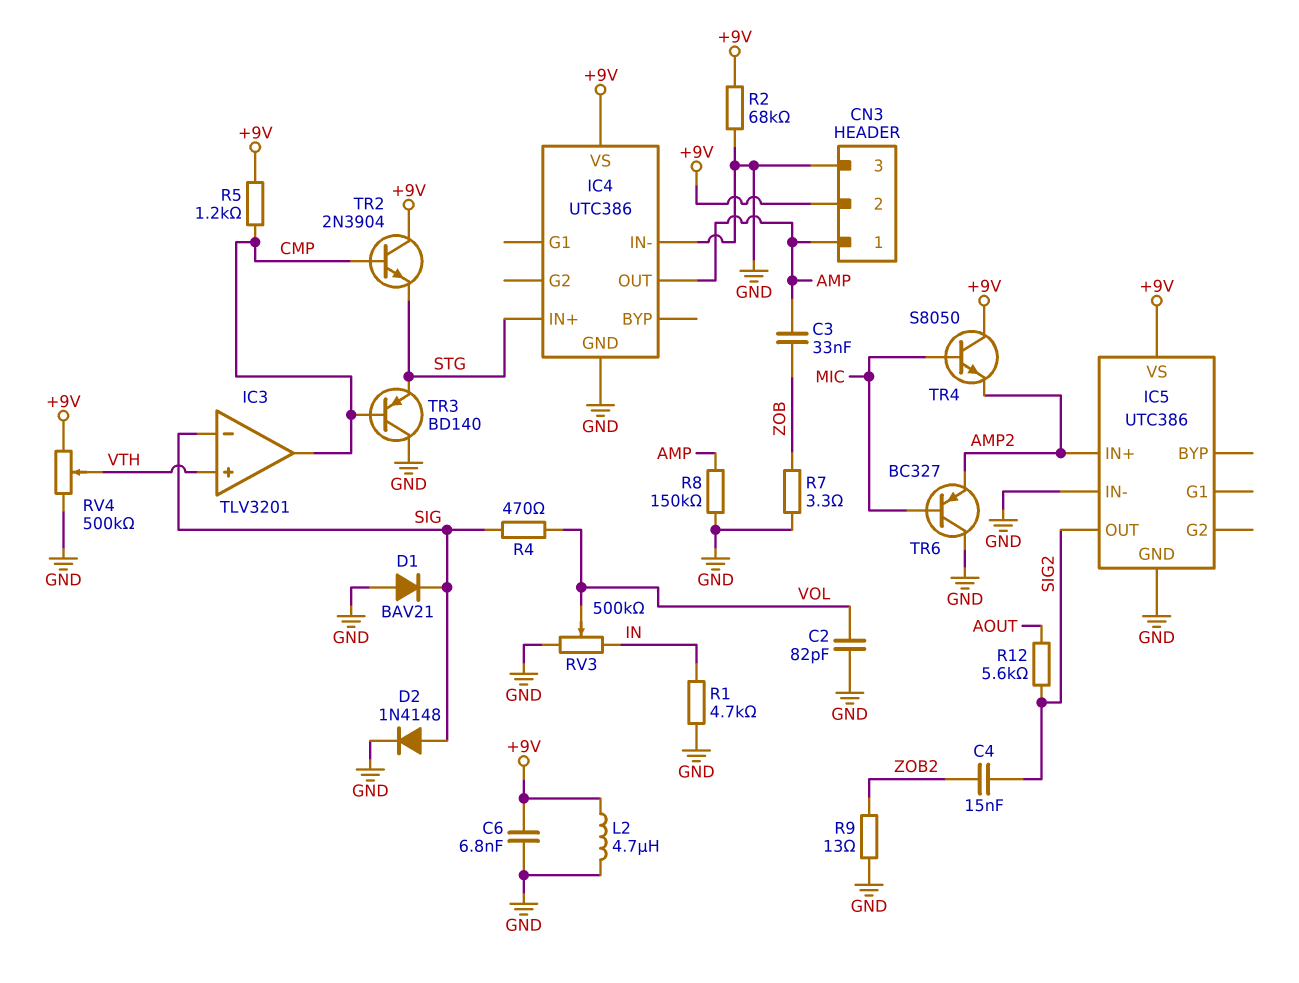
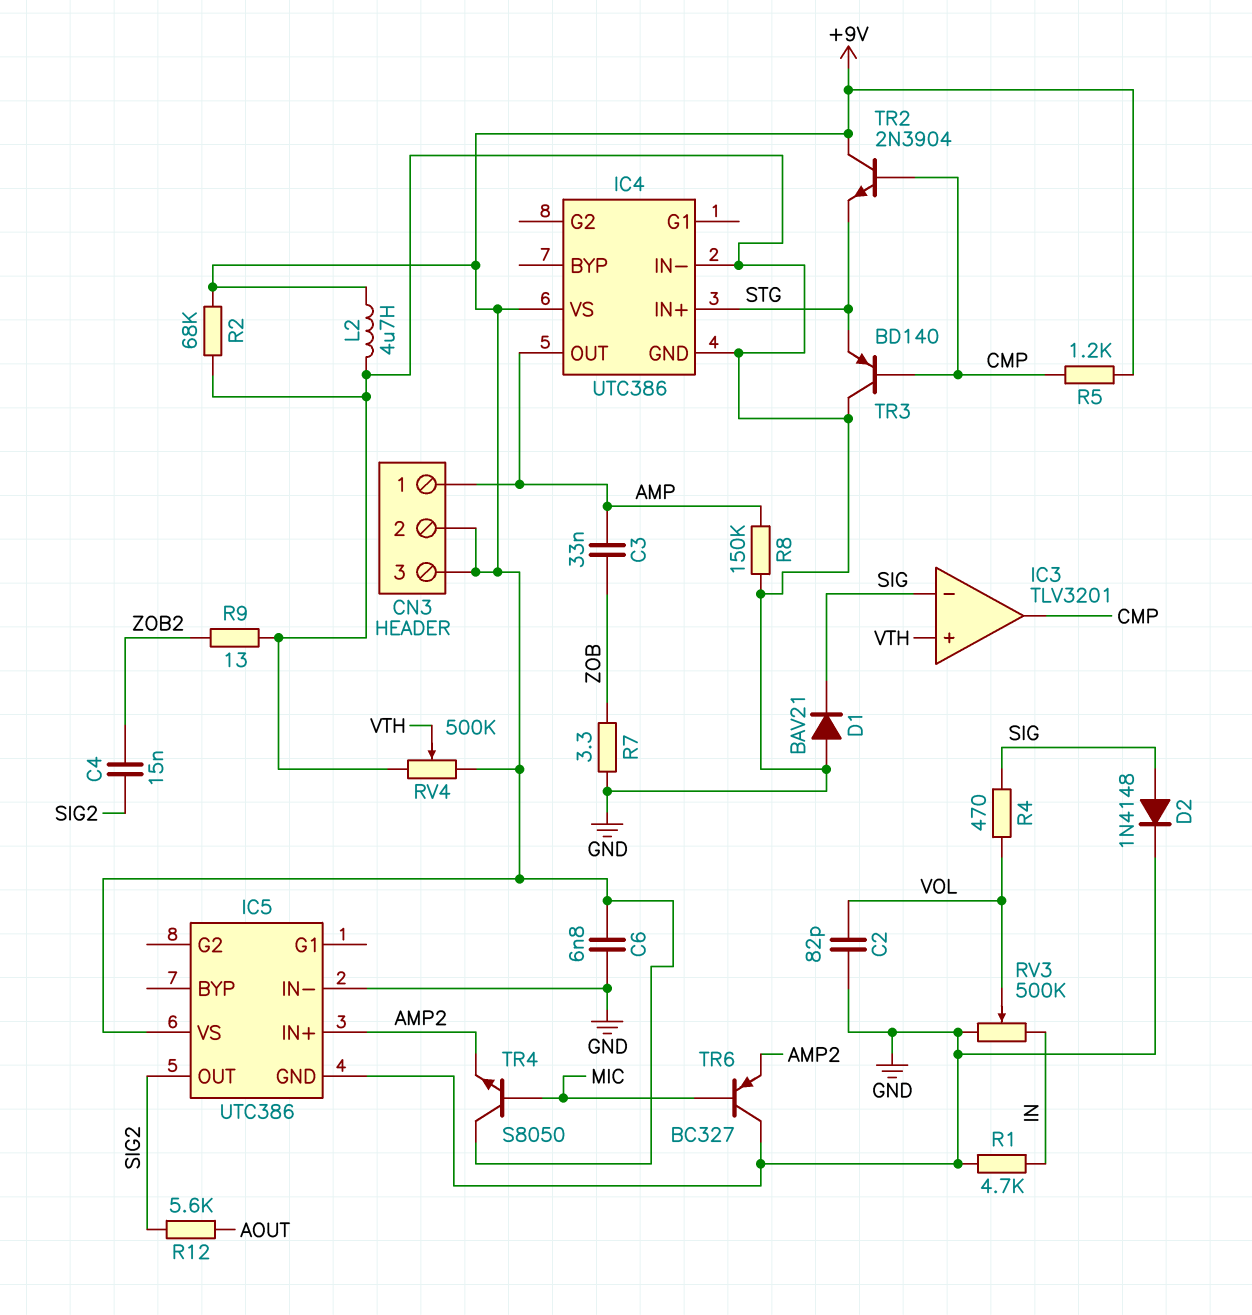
CN3 pin 3: GND -> +9V

